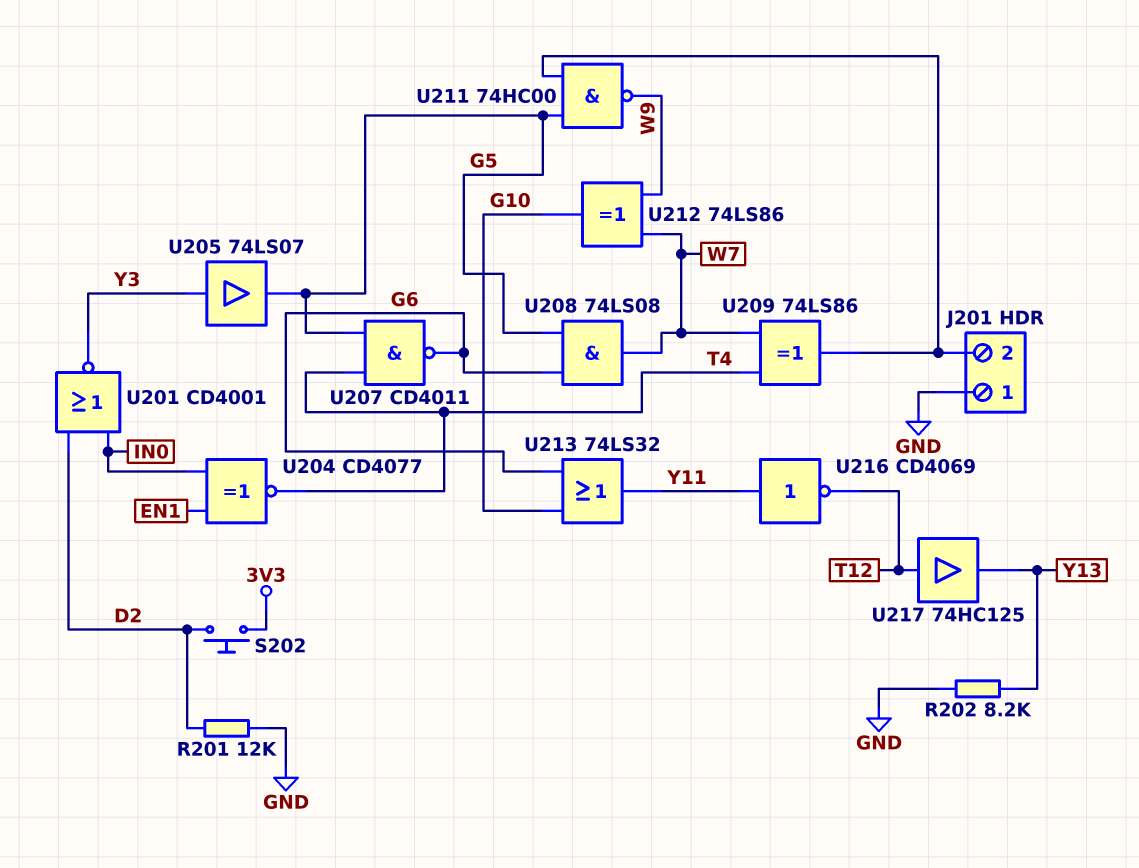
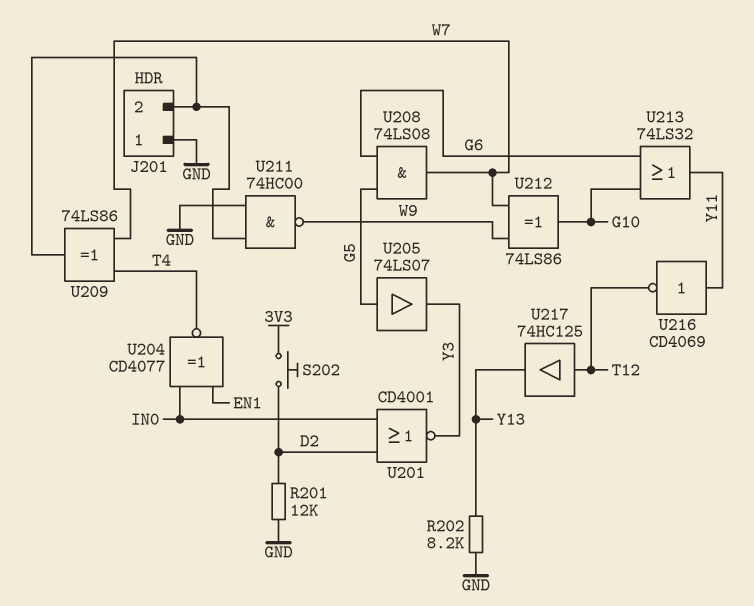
U205: buffer 74LS07 (in Y3, out G5) -> buffer 74LS07 (in G5, out Y3)
U207: NAND CD4011 (in G5, in T4, out G6) -> none
U211: NAND 74HC00 (in G5, in J201/2, out W9) -> NAND 74HC00 (in GND, in J201/2, out W9)

